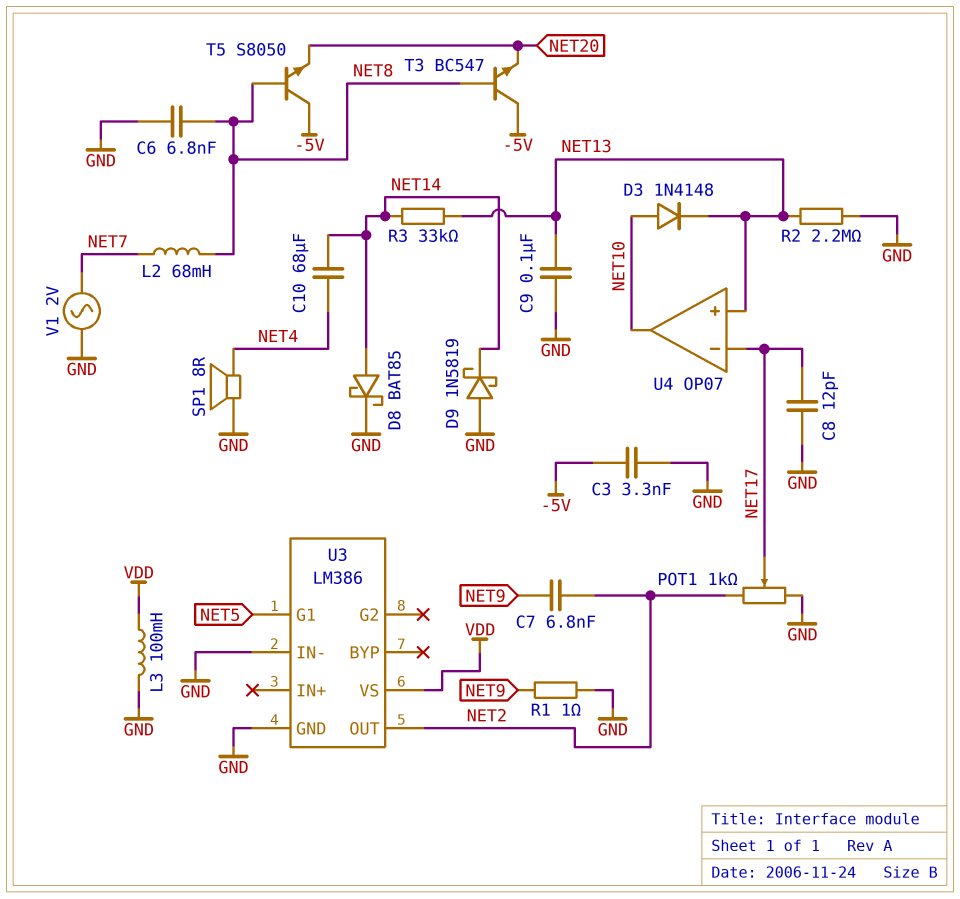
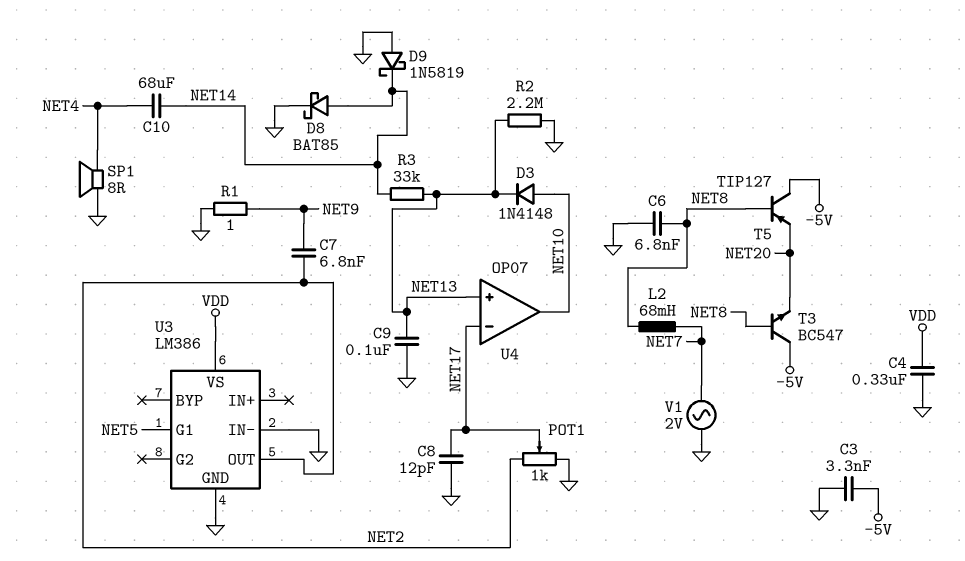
C4: none -> 330nF (GND, VDD)
L3: 100mH (GND, VDD) -> none
T5: NPN S8050 (B NET8, C -5V, E NET20) -> PNP TIP127 (B NET8, C -5V, E NET20)

